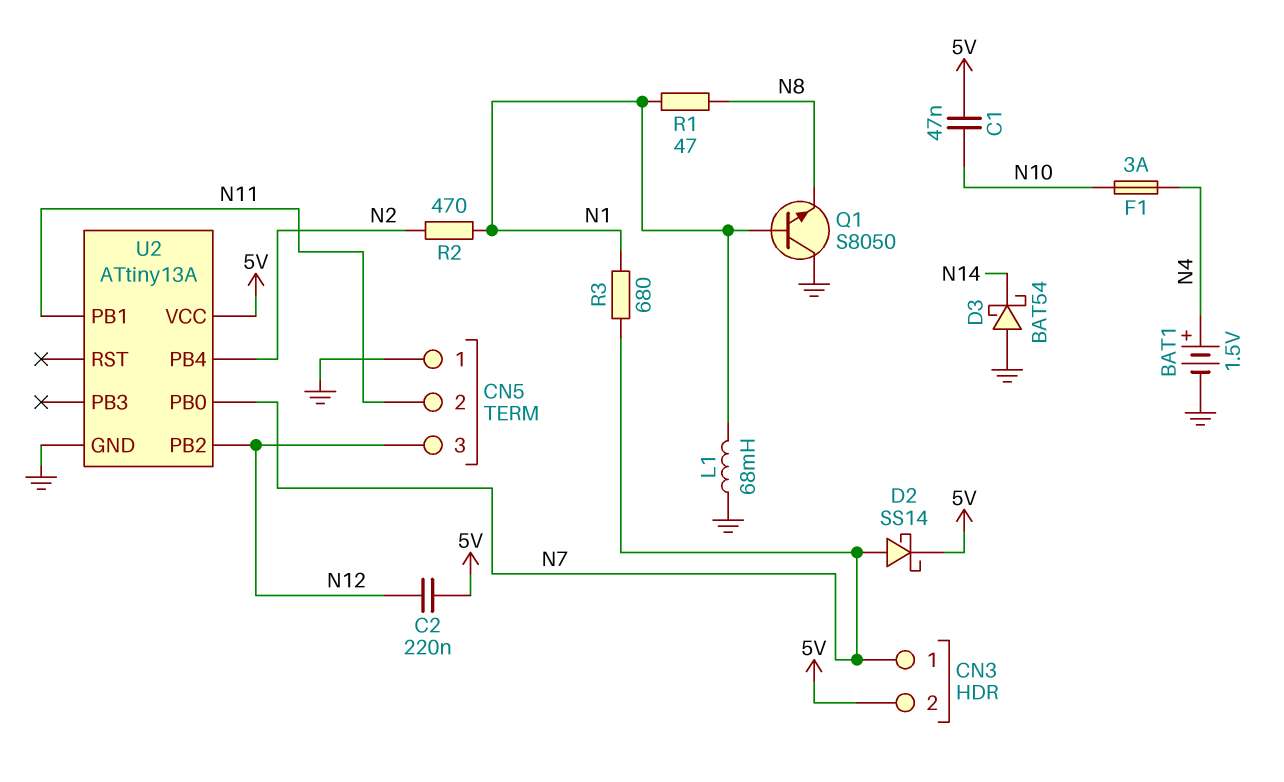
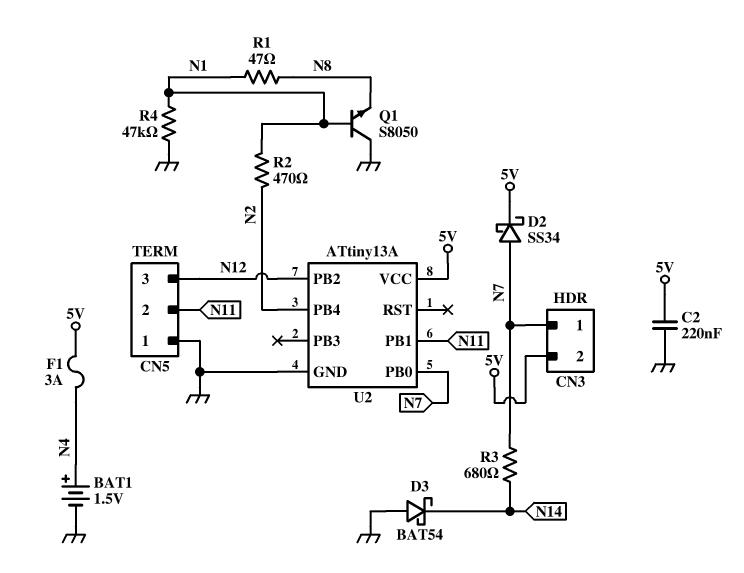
C1: 47nF (5V, N10) -> none
C2: 220nF (5V, N12) -> 220nF (5V, GND)
D2: schottky SS14 (A N7, K 5V) -> schottky SS34 (A N7, K 5V)
F1: 3A (N4, N10) -> 3A (5V, N4)
L1: 68mH (GND, N1) -> none
R3: 680 (N1, N7) -> 680 (N7, N14)
R4: none -> 47k (GND, N1)

